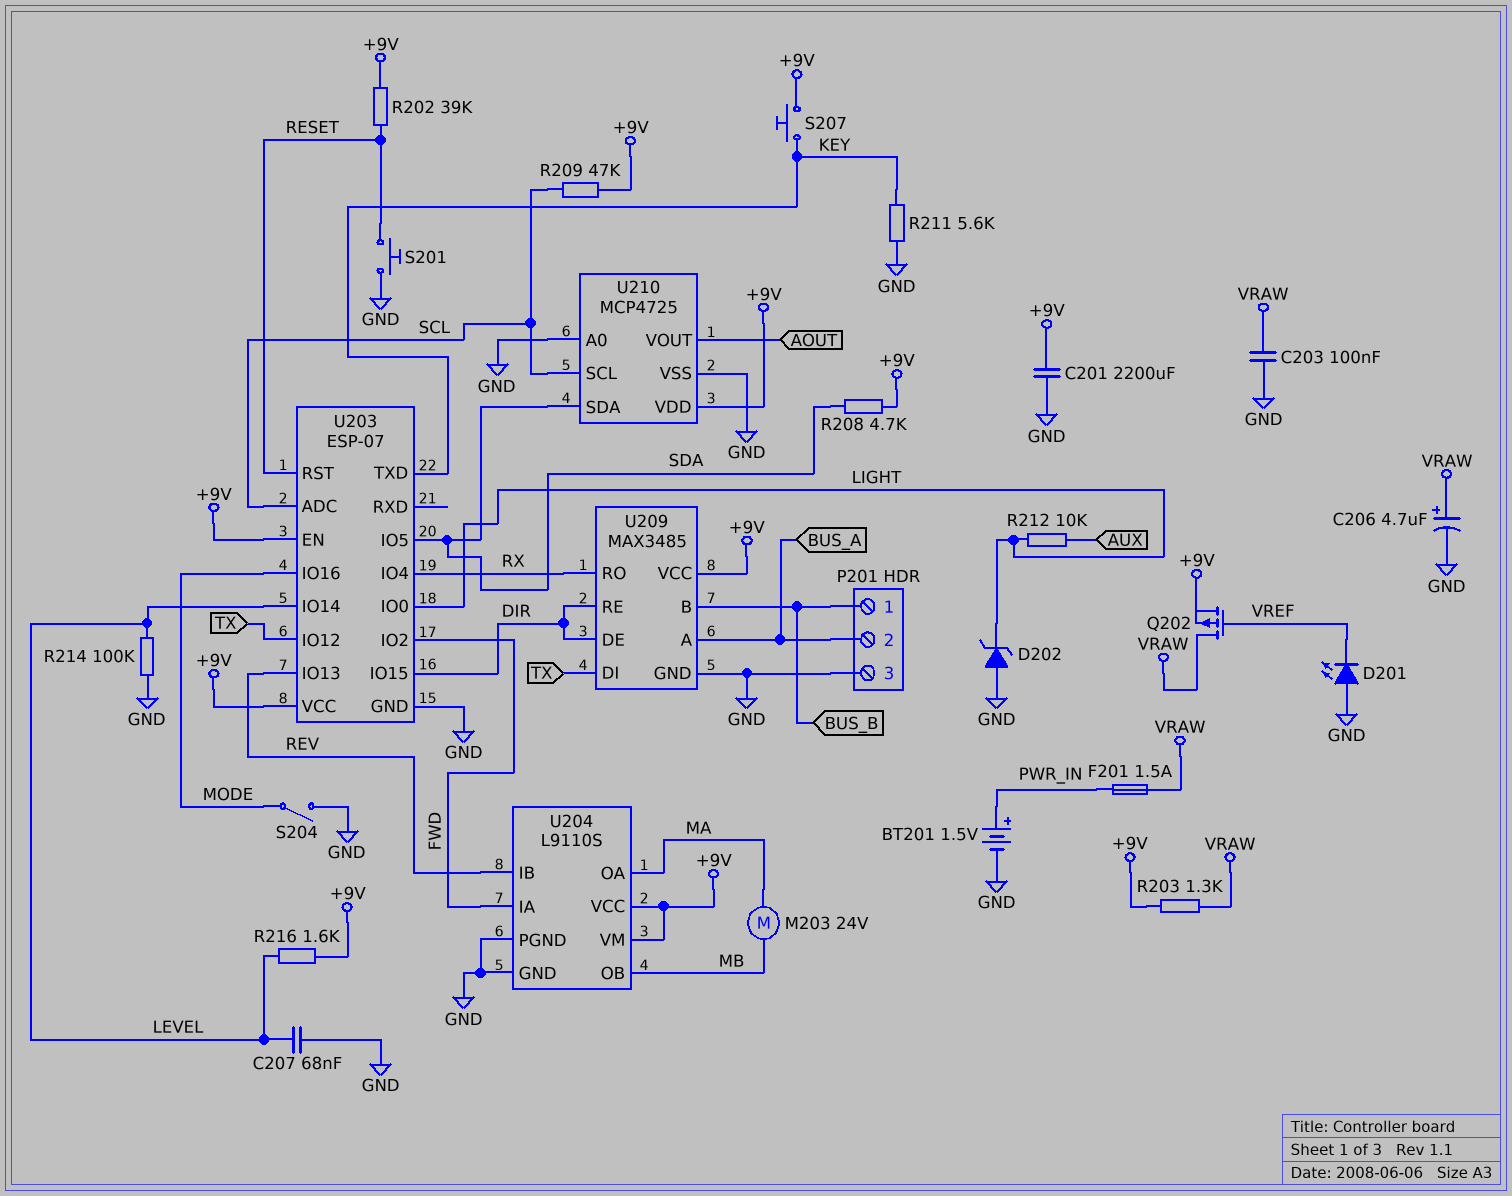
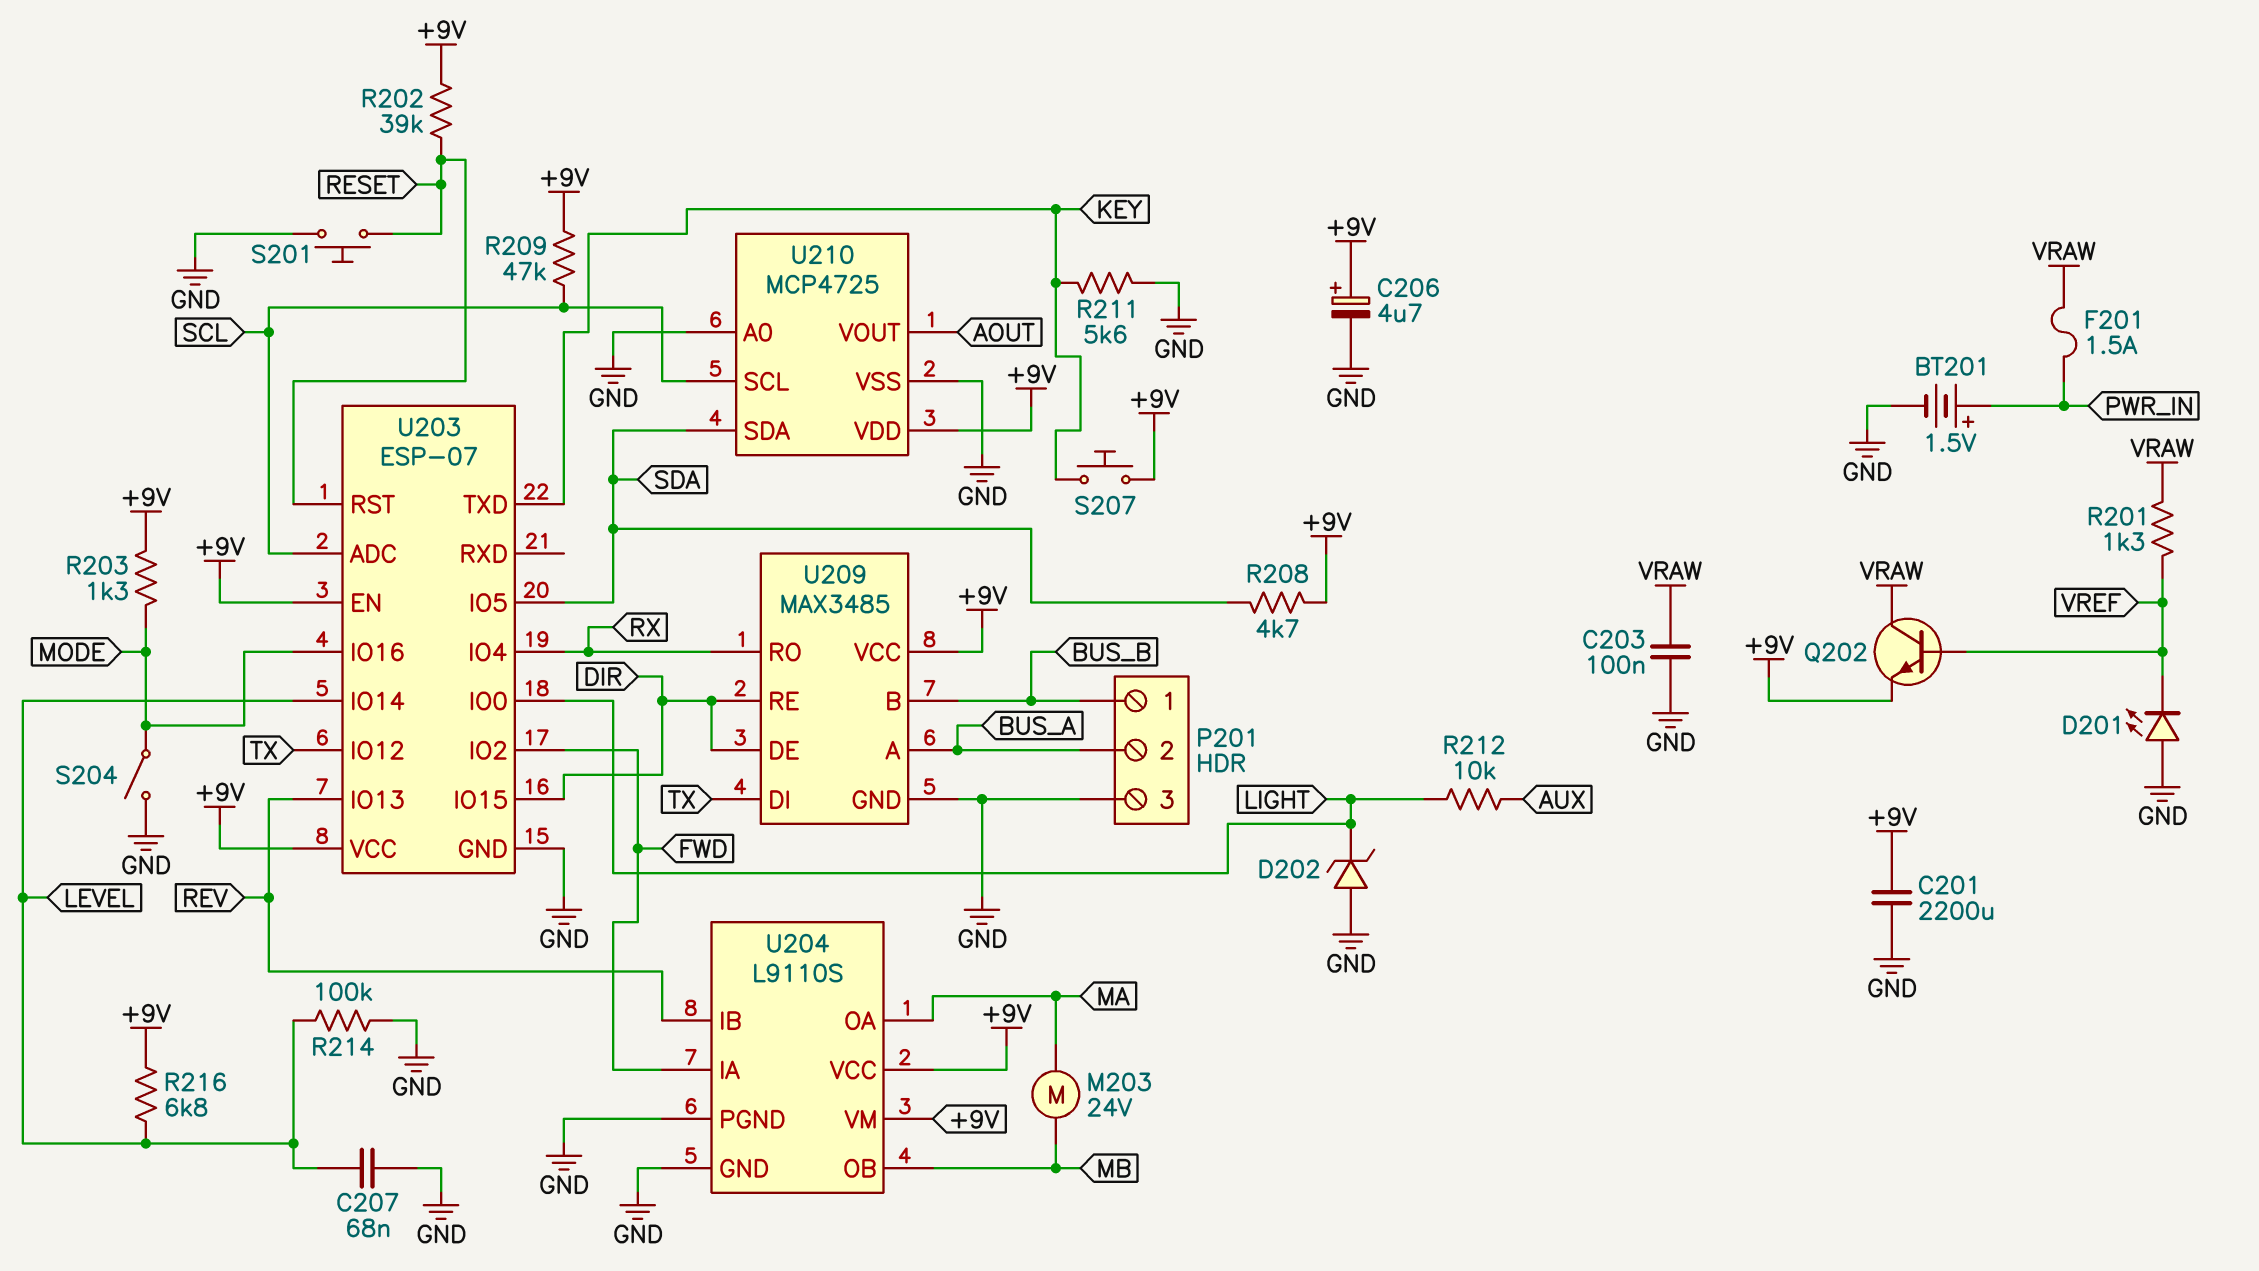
C206: 4.7uF (plus VRAW, minus GND) -> 4.7uF (plus +9V, minus GND)
Q202: PMOS (G VREF, D VRAW, S +9V) -> NPN (B VREF, C VRAW, E +9V)
R201: none -> 1.3k (VRAW, VREF)
R203: 1.3k (+9V, VRAW) -> 1.3k (+9V, MODE)
R216: 1.6k (+9V, LEVEL) -> 6.8k (+9V, LEVEL)

